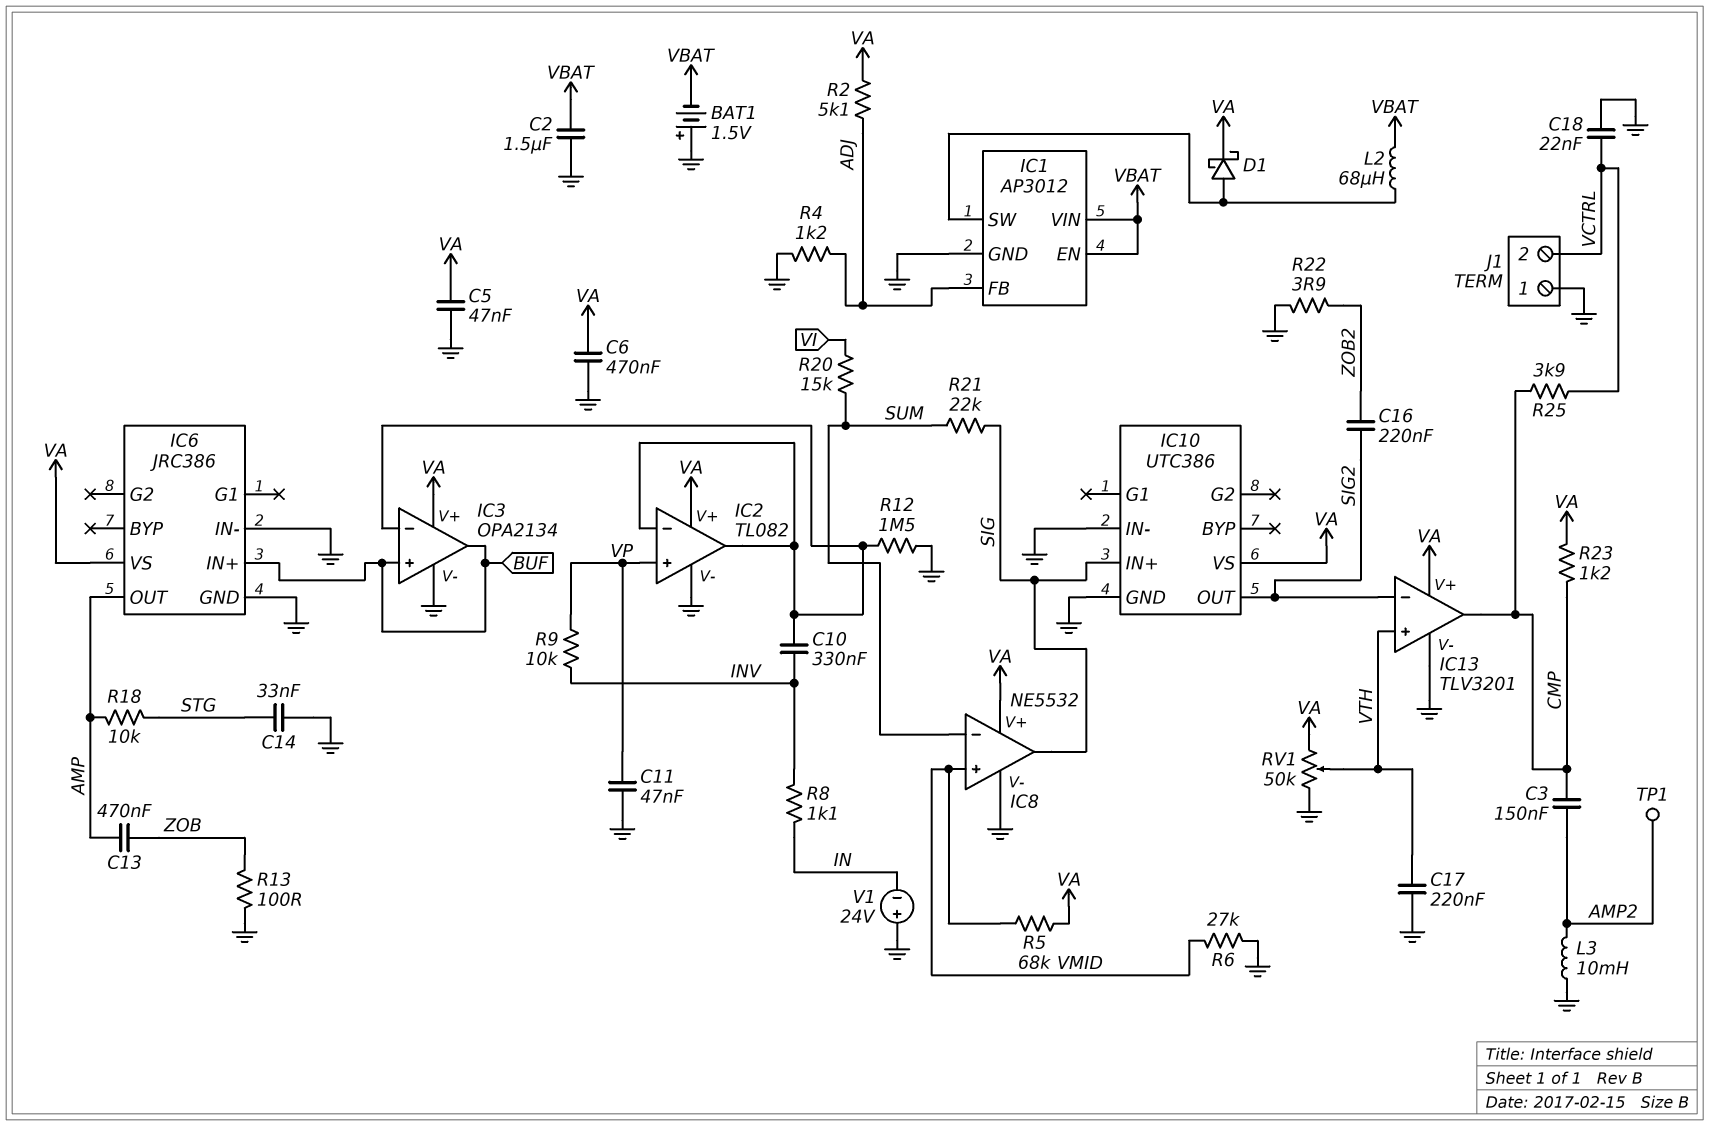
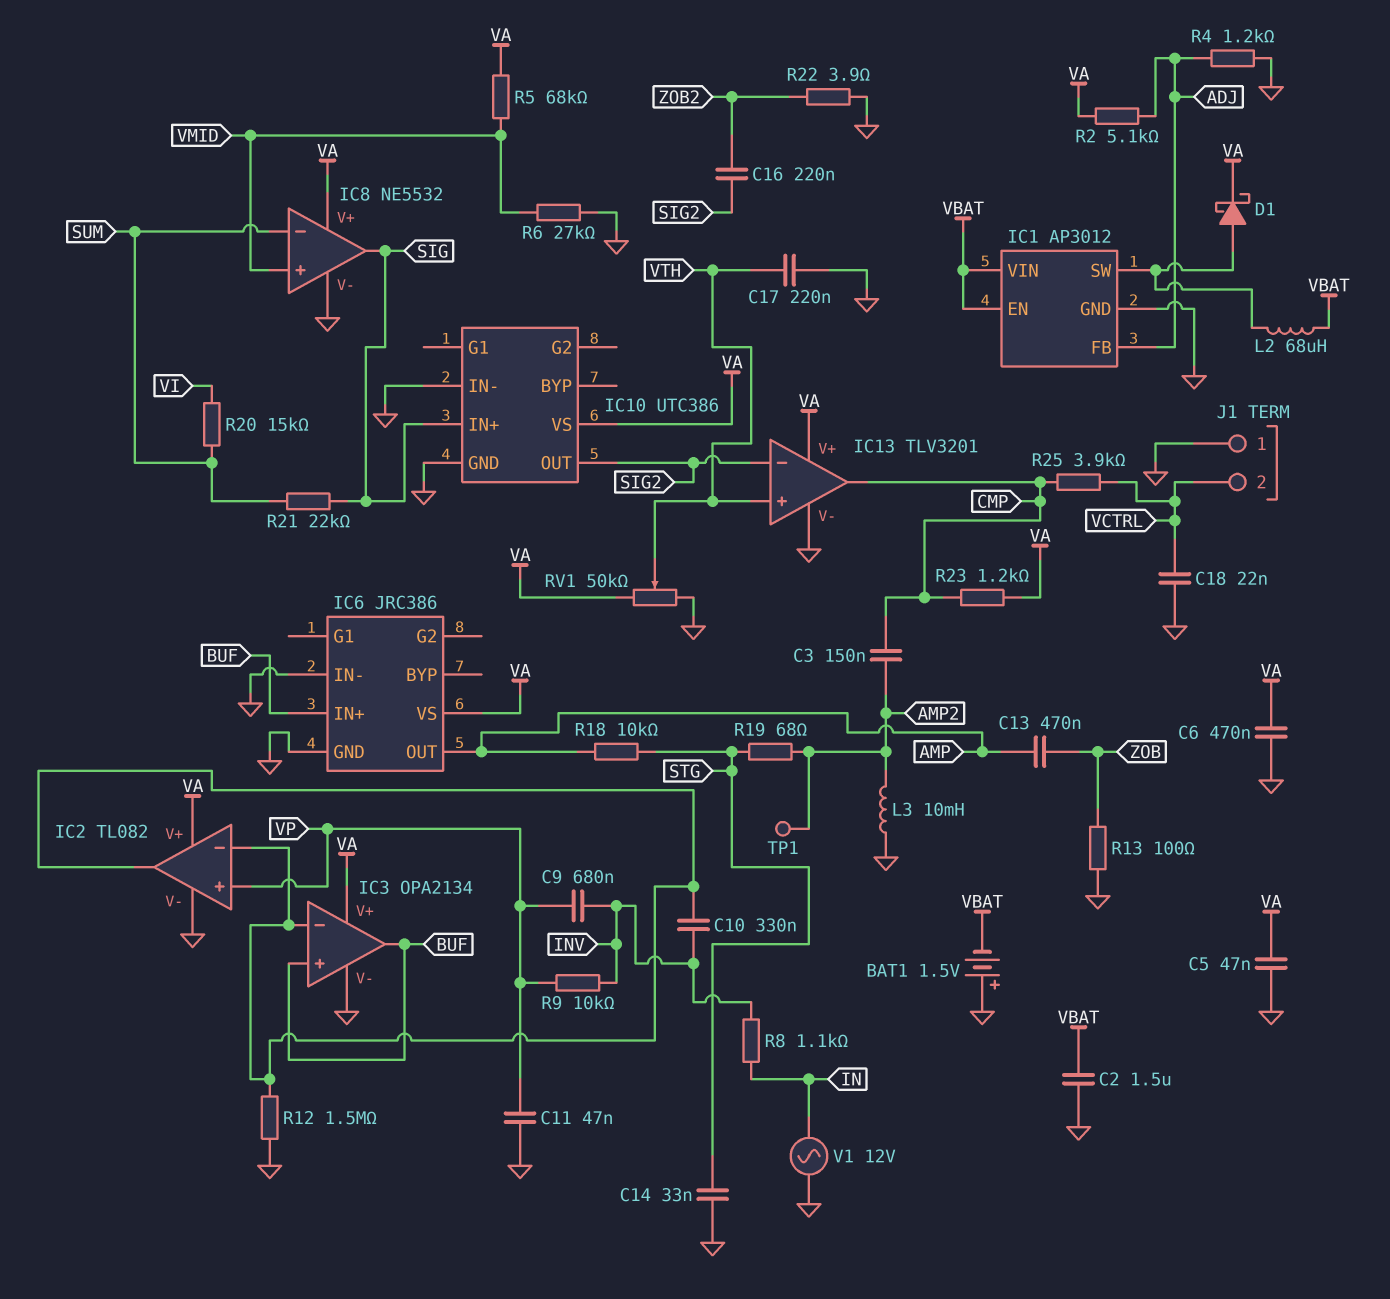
C9: none -> 680nF (INV, VP)
R19: none -> 68 (AMP2, STG)
V1: 24V (plus GND, minus IN) -> AC 12V (GND, IN)

